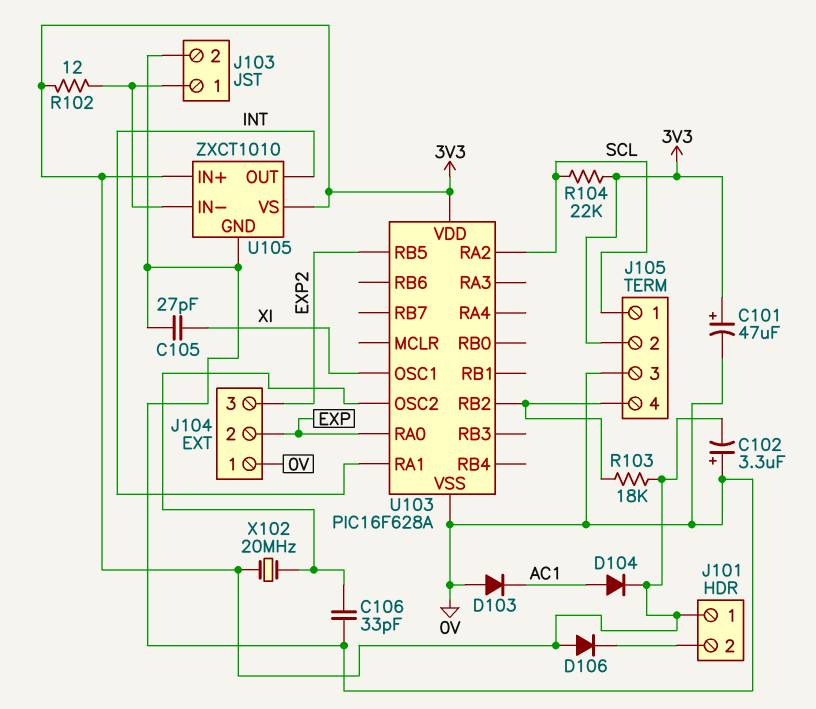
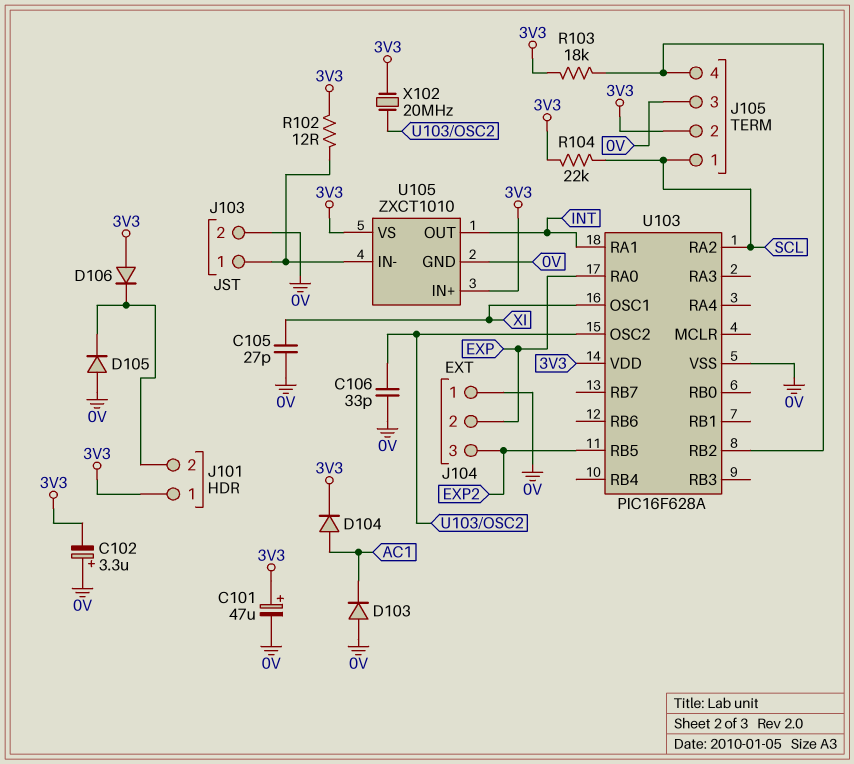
D105: none -> diode (A 0V, K J101/2)

